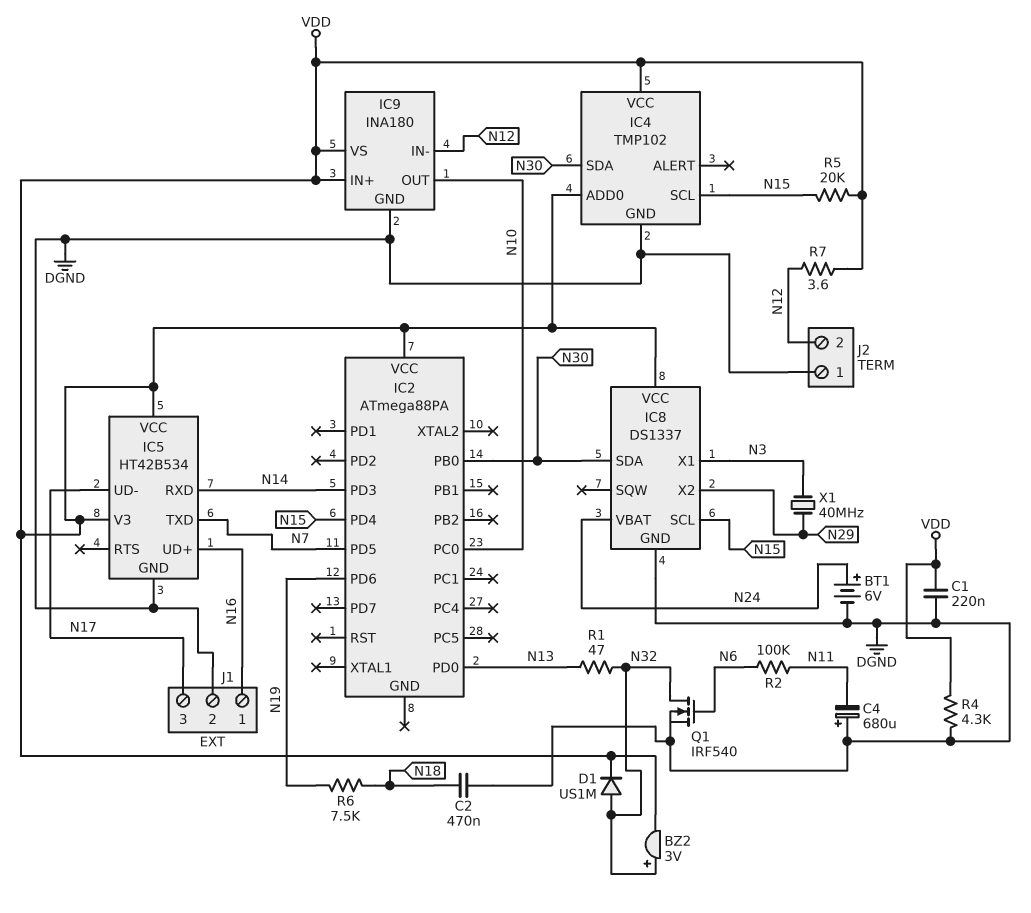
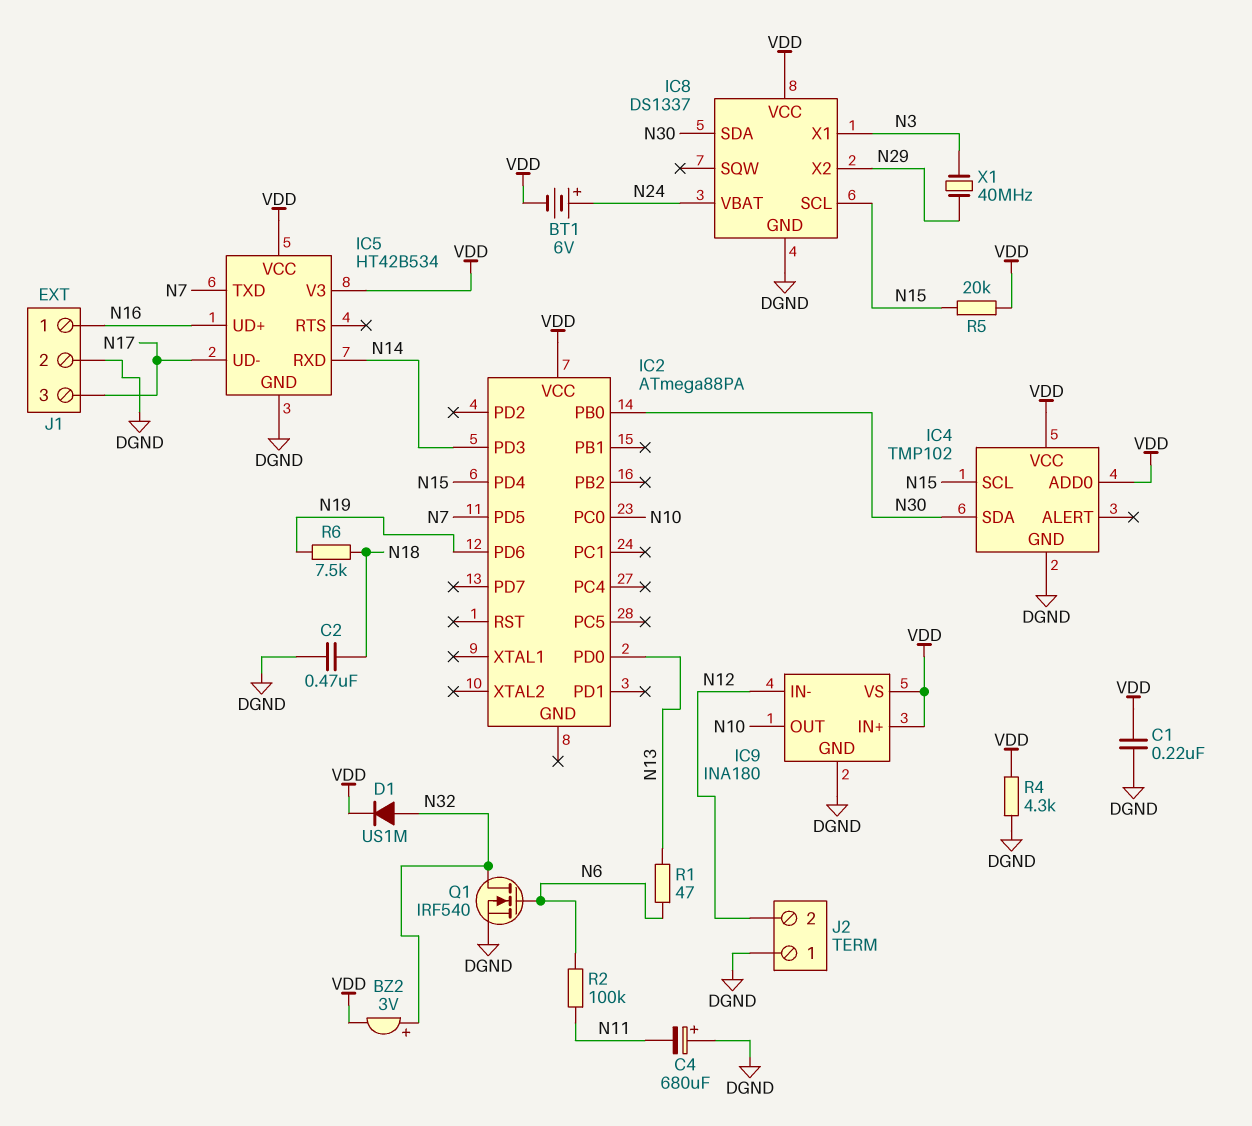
BT1: 6V (plus N24, minus DGND) -> 6V (plus N24, minus VDD)
R1: 47 (N13, N32) -> 47 (N6, N13)
R7: 3.6 (N12, VDD) -> none

